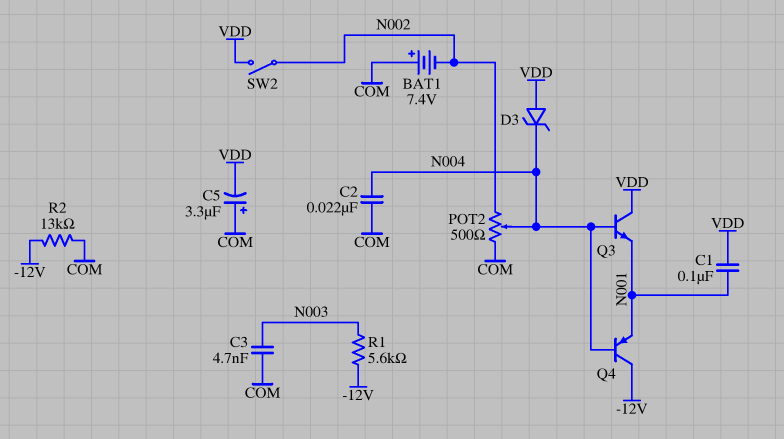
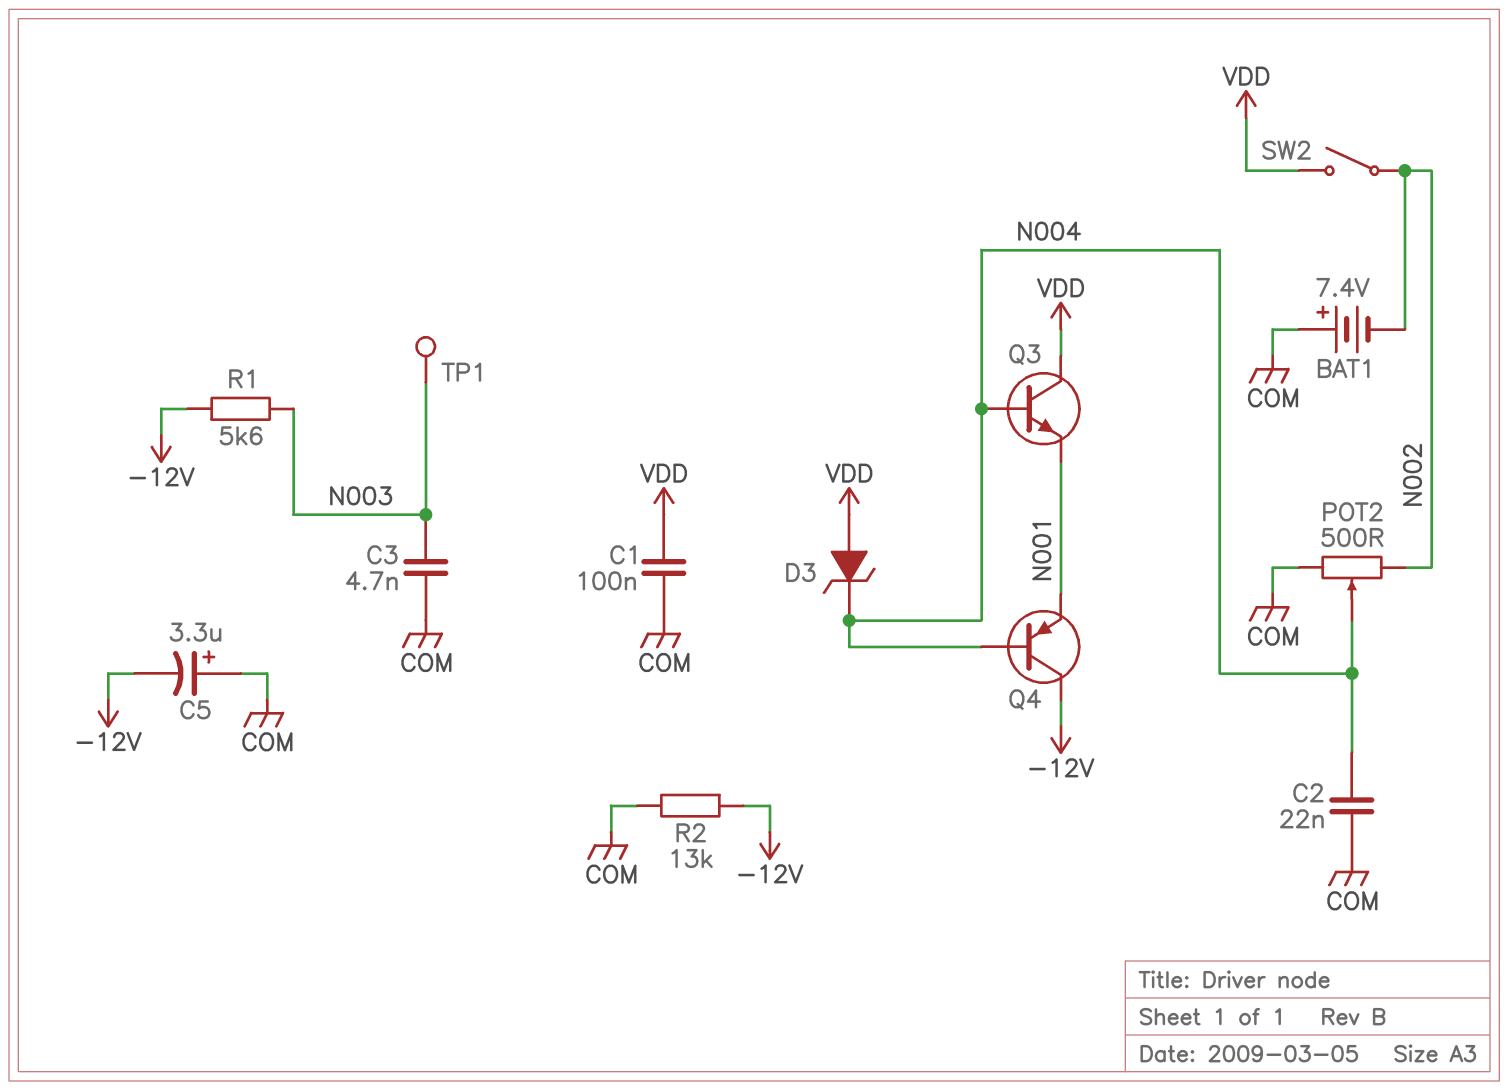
C1: 100nF (N001, VDD) -> 100nF (COM, VDD)
C5: 3.3uF (plus COM, minus VDD) -> 3.3uF (plus COM, minus -12V)
TP1: none -> test point (N003)

